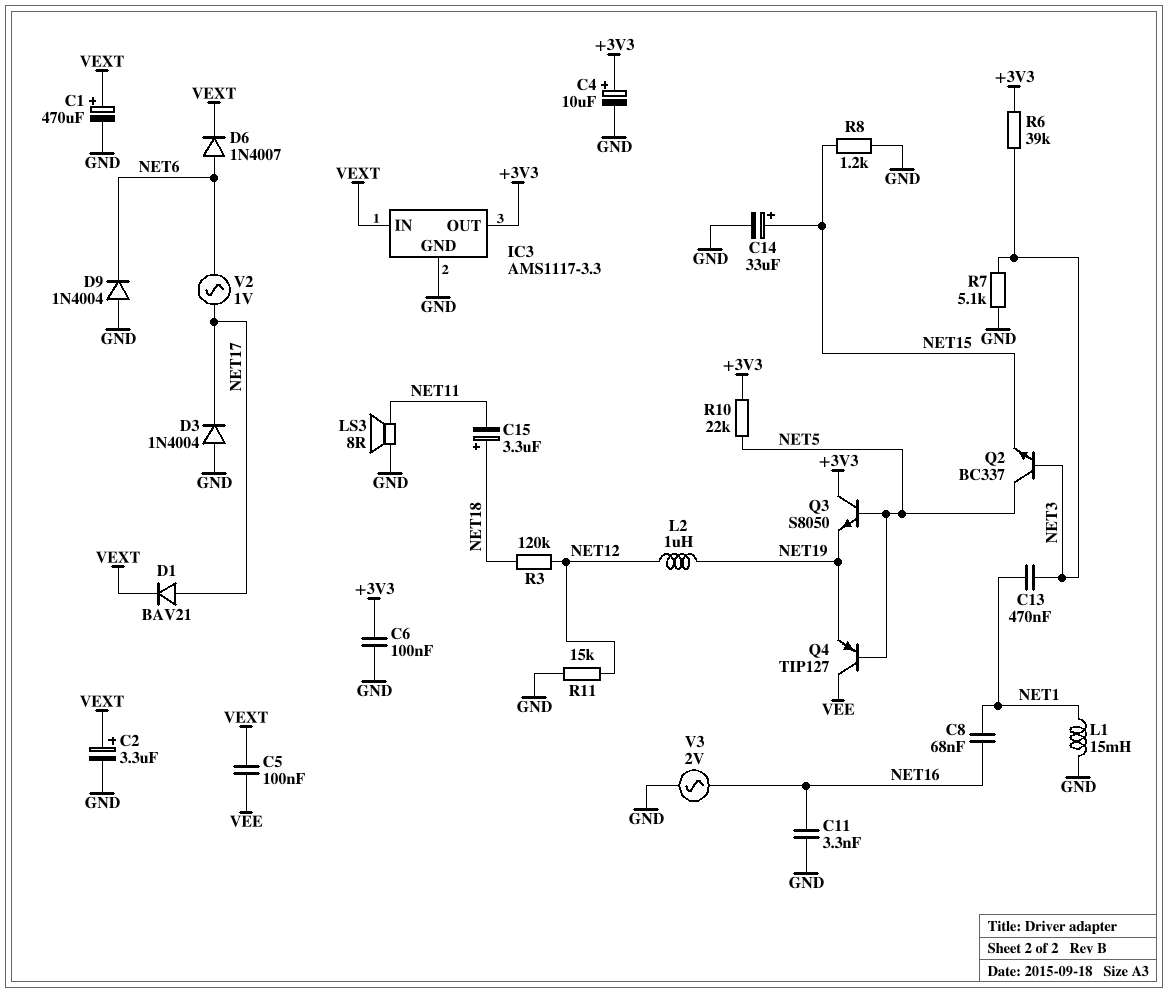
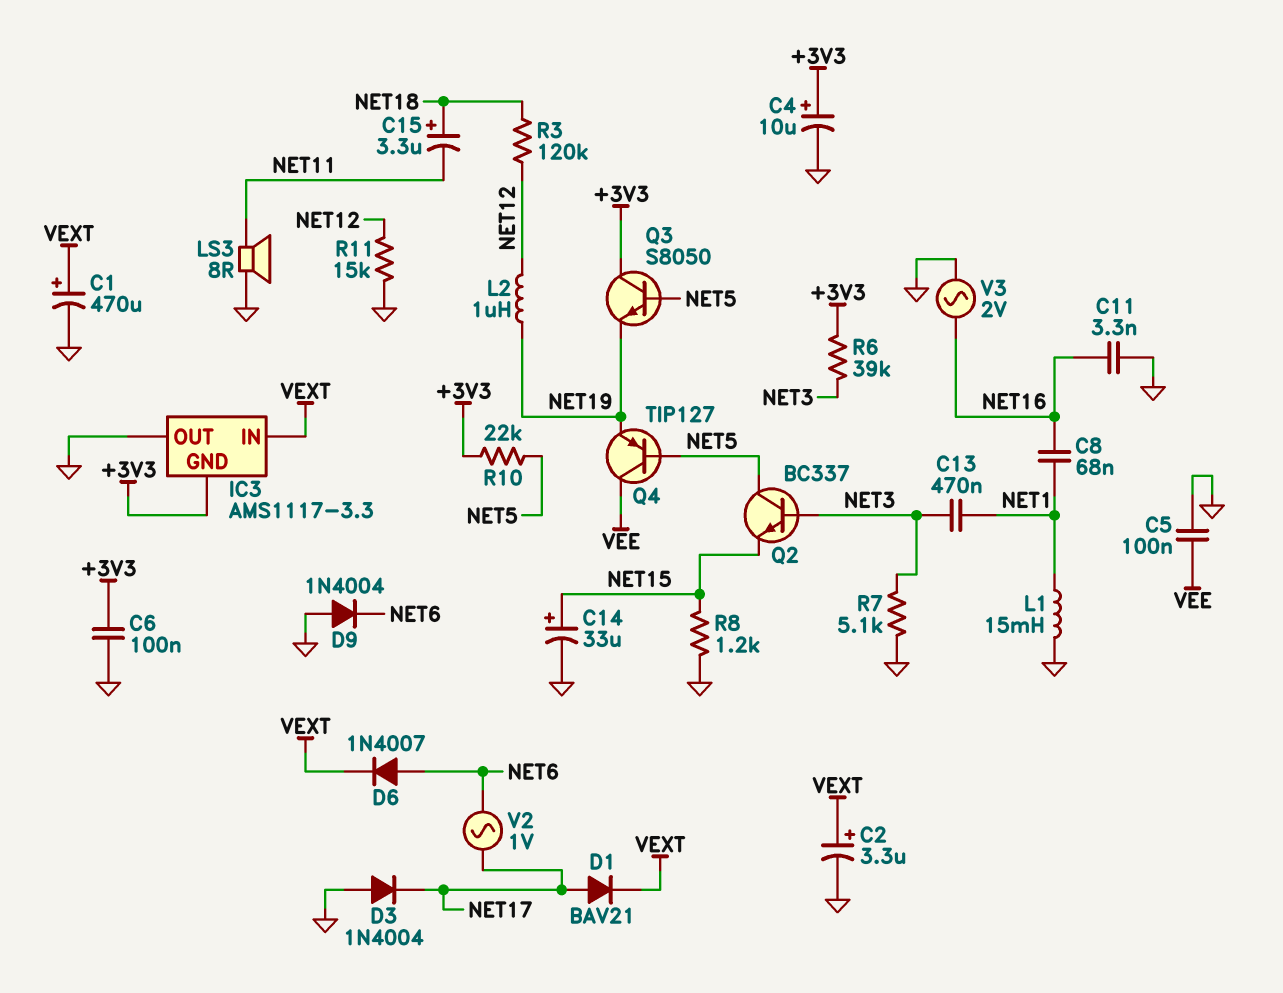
C5: 100nF (VEE, VEXT) -> 100nF (GND, VEE)
IC3 pin GND: GND -> +3V3
IC3 pin OUT: +3V3 -> GND

